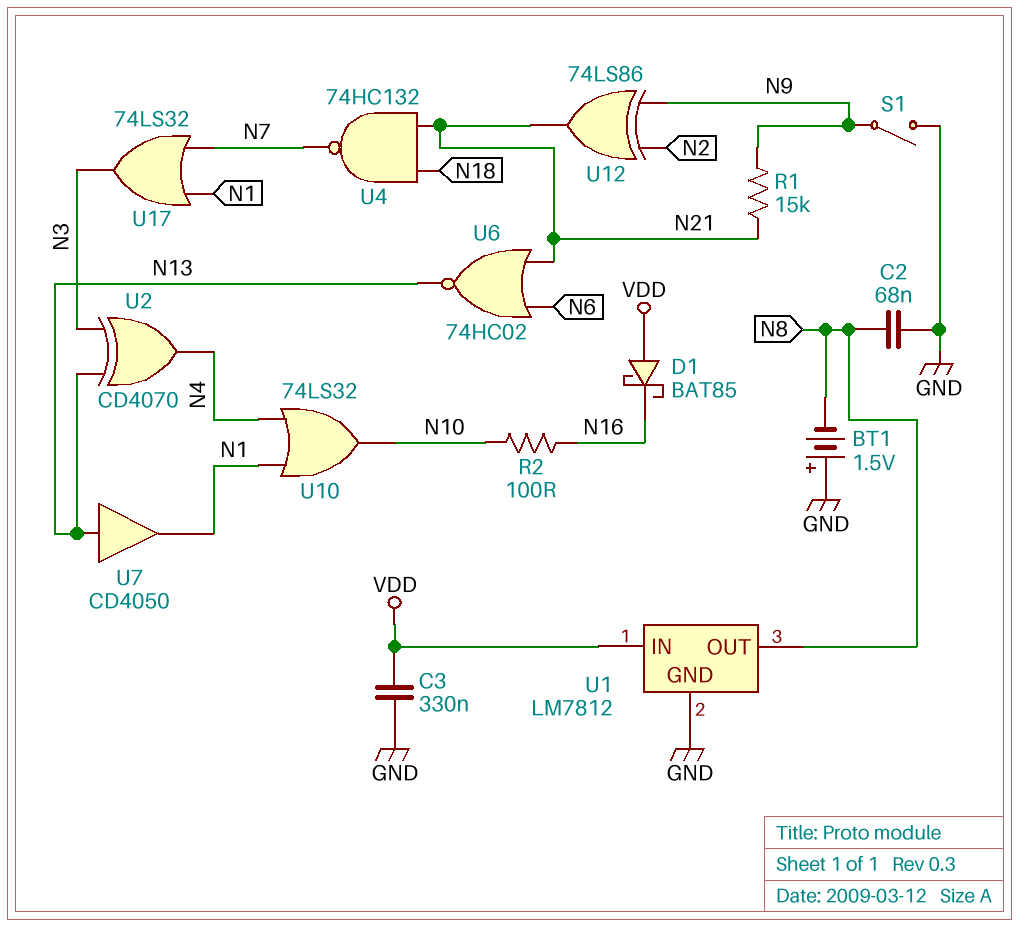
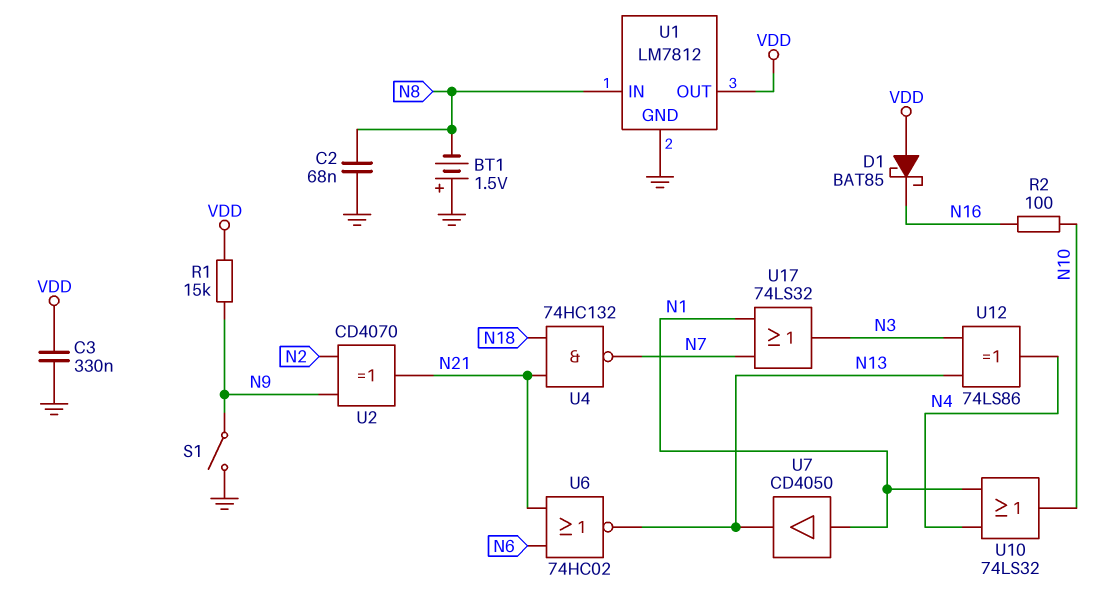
R1: 15k (N9, N21) -> 15k (N9, VDD)
U1 pin IN: VDD -> N8
U1 pin OUT: N8 -> VDD
U2: XOR CD4070 (in N3, in N13, out N4) -> XOR CD4070 (in N2, in N9, out N21)
U7: buffer CD4050 (in N13, out N1) -> buffer CD4050 (in N1, out N13)
U12: XOR 74LS86 (in N2, in N9, out N21) -> XOR 74LS86 (in N3, in N13, out N4)

